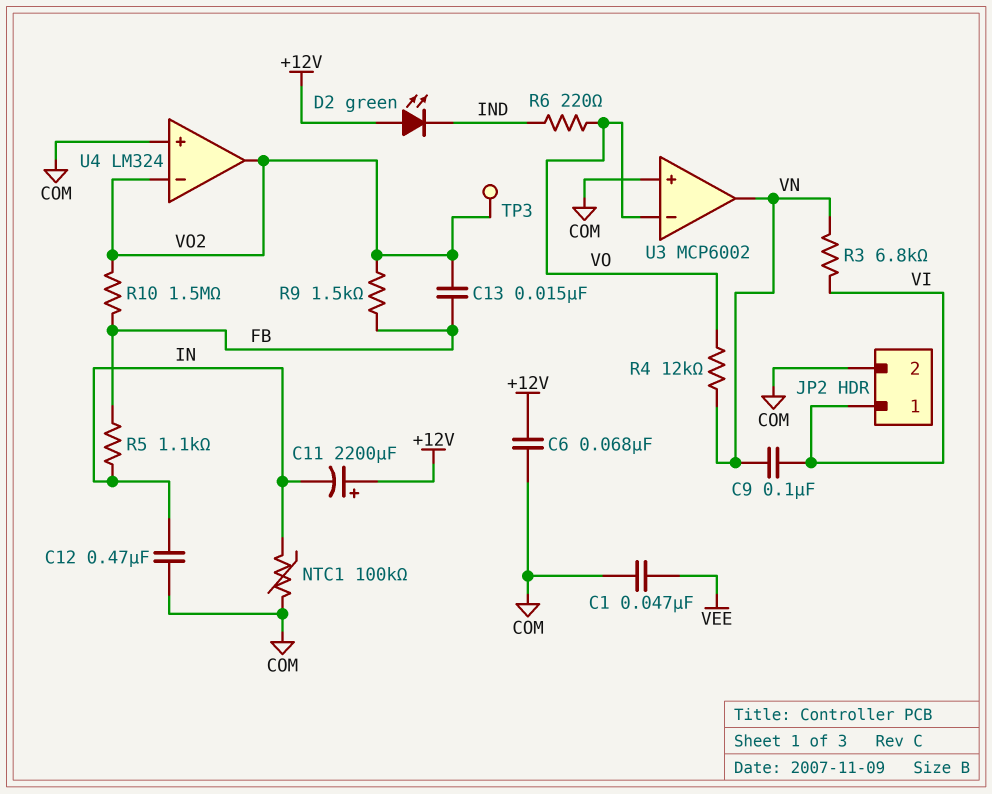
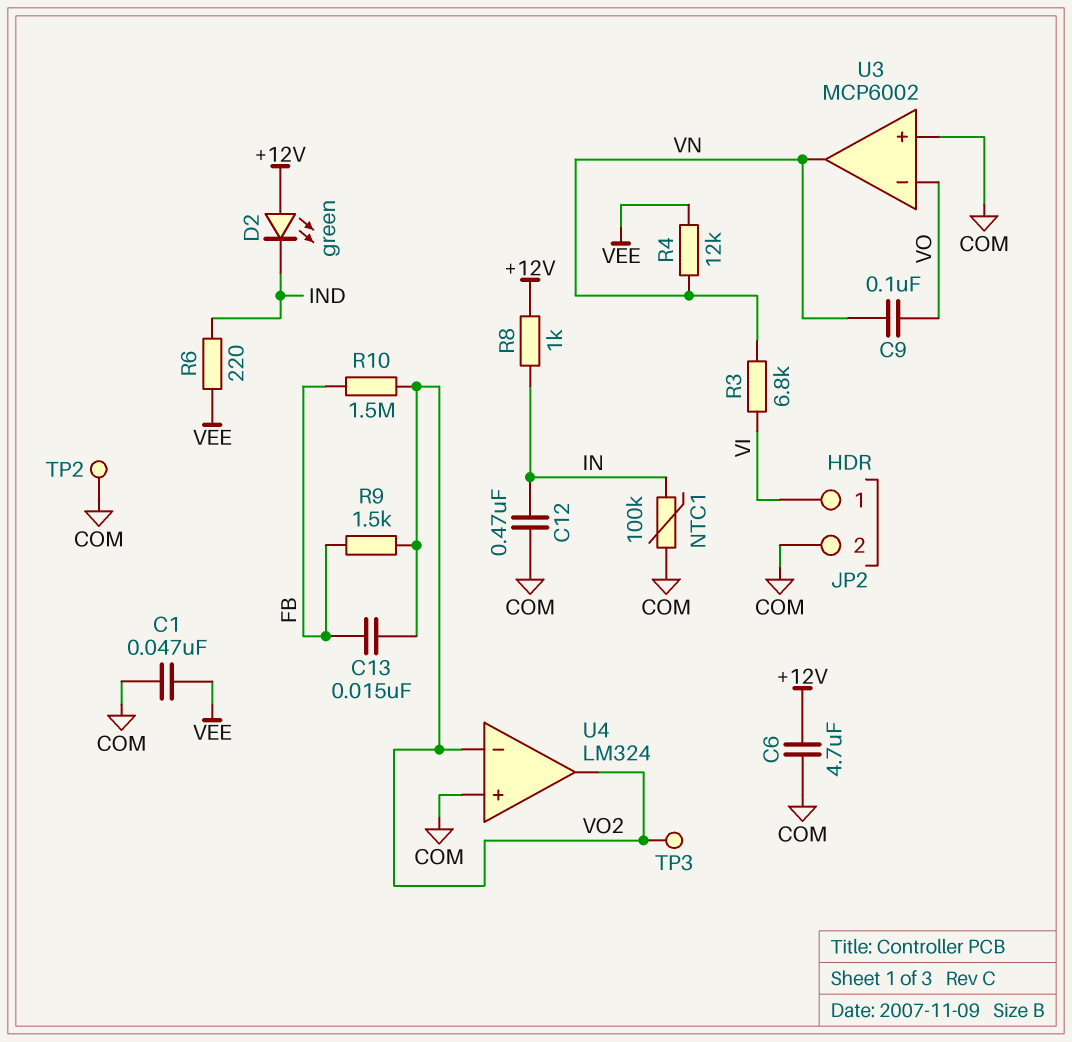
C6: 68nF (+12V, COM) -> 4.7uF (+12V, COM)
C9: 100nF (VI, VN) -> 100nF (VN, VO)
C11: 2200uF (plus +12V, minus IN) -> none
R4: 12k (VN, VO) -> 12k (VEE, VN)
R5: 1.1k (FB, IN) -> none
R6: 220 (IND, VO) -> 220 (IND, VEE)
R8: none -> 1k (+12V, IN)
TP2: none -> test point (COM)

